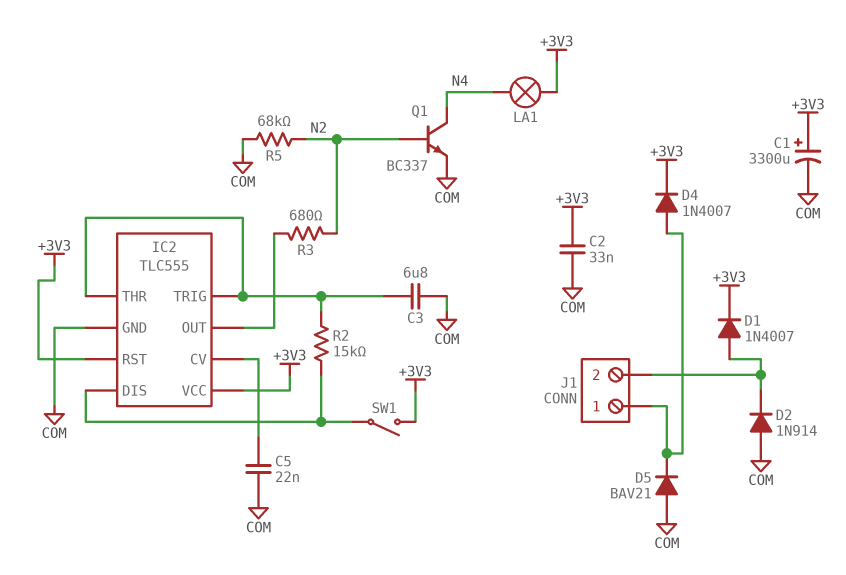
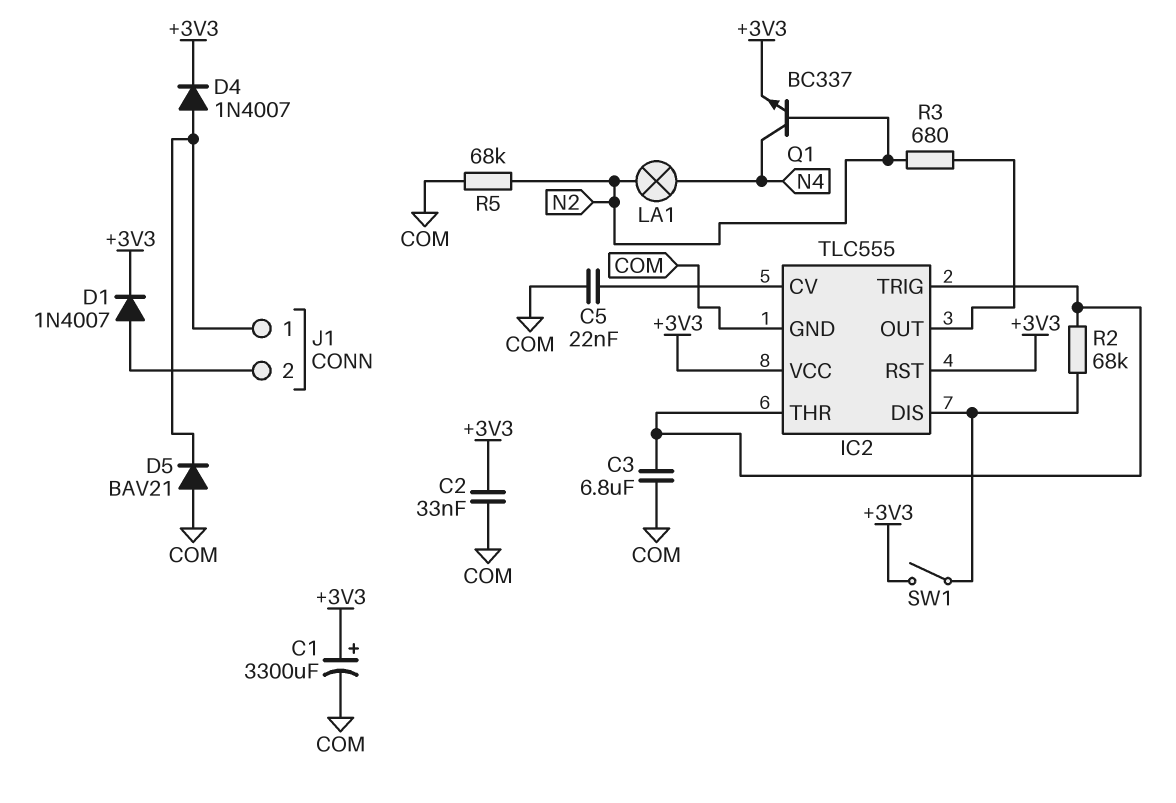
D2: diode 1N914 (A COM, K J1/2) -> none
LA1: lamp (+3V3, N4) -> lamp (N2, N4)
Q1: NPN BC337 (B N2, C N4, E COM) -> NPN BC337 (B N2, C N4, E +3V3)
R2: 15k (IC2/DIS, IC2/THR) -> 68k (IC2/DIS, IC2/THR)

